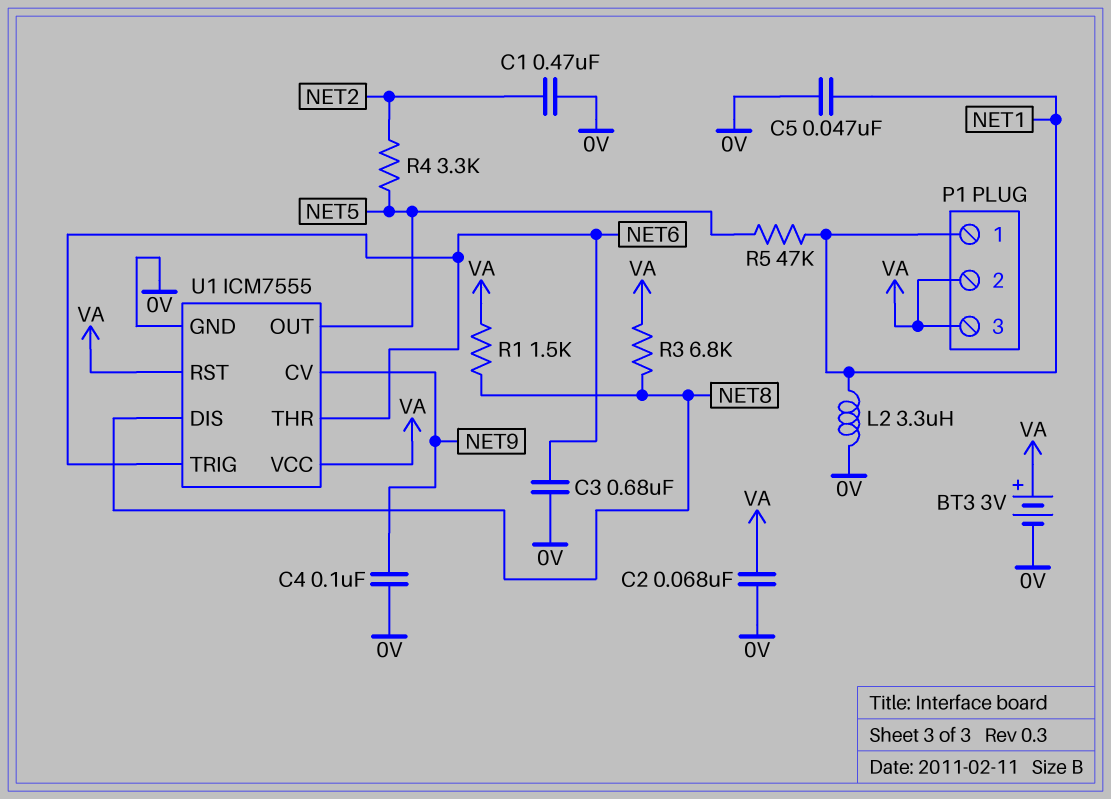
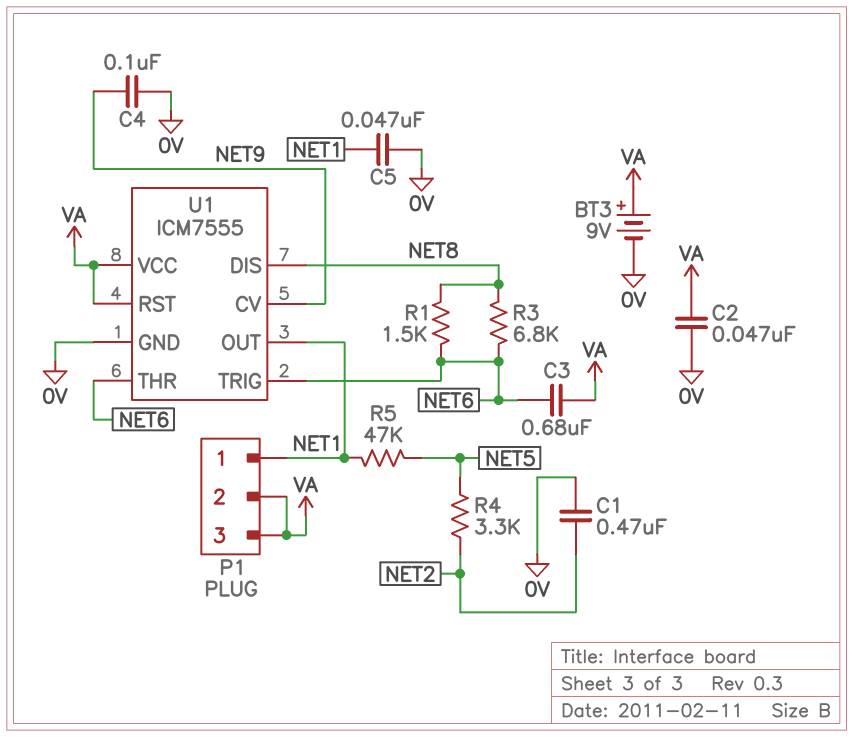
BT3: 3V (plus VA, minus 0V) -> 9V (plus VA, minus 0V)
C2: 68nF (0V, VA) -> 47nF (0V, VA)
C3: 680nF (0V, NET6) -> 680nF (NET6, VA)
L2: 3.3uH (0V, NET1) -> none
R1: 1.5k (NET8, VA) -> 1.5k (NET6, NET8)
R3: 6.8k (NET8, VA) -> 6.8k (NET6, NET8)
U1 pin OUT: NET5 -> NET1

